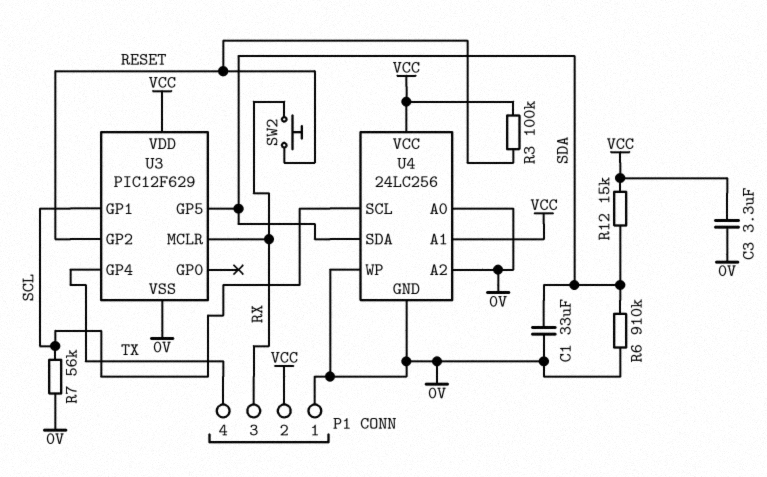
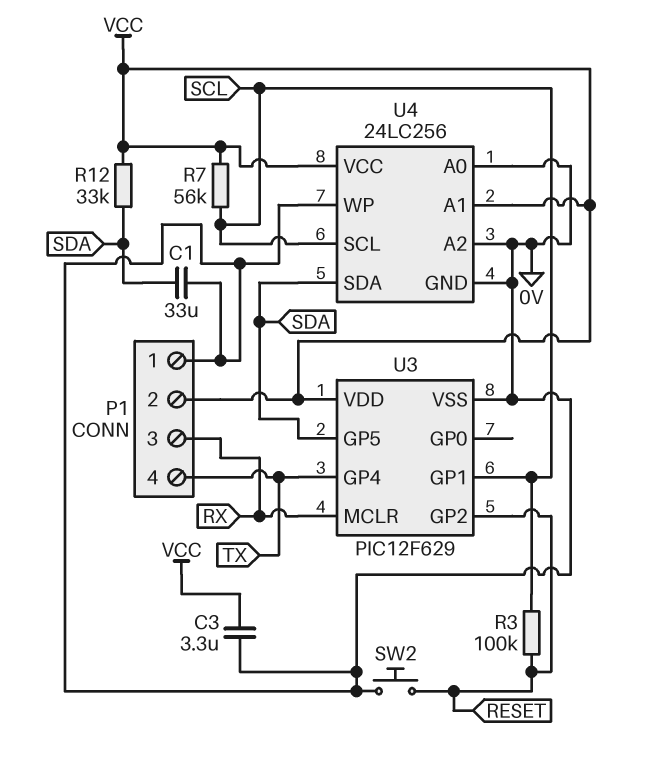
R3: 100k (RESET, VCC) -> 100k (RESET, SCL)
R6: 910k (0V, SDA) -> none
R7: 56k (0V, SCL) -> 56k (SCL, VCC)
R12: 15k (SDA, VCC) -> 33k (SDA, VCC)
SW2: button (RESET, RX) -> button (0V, RESET)

